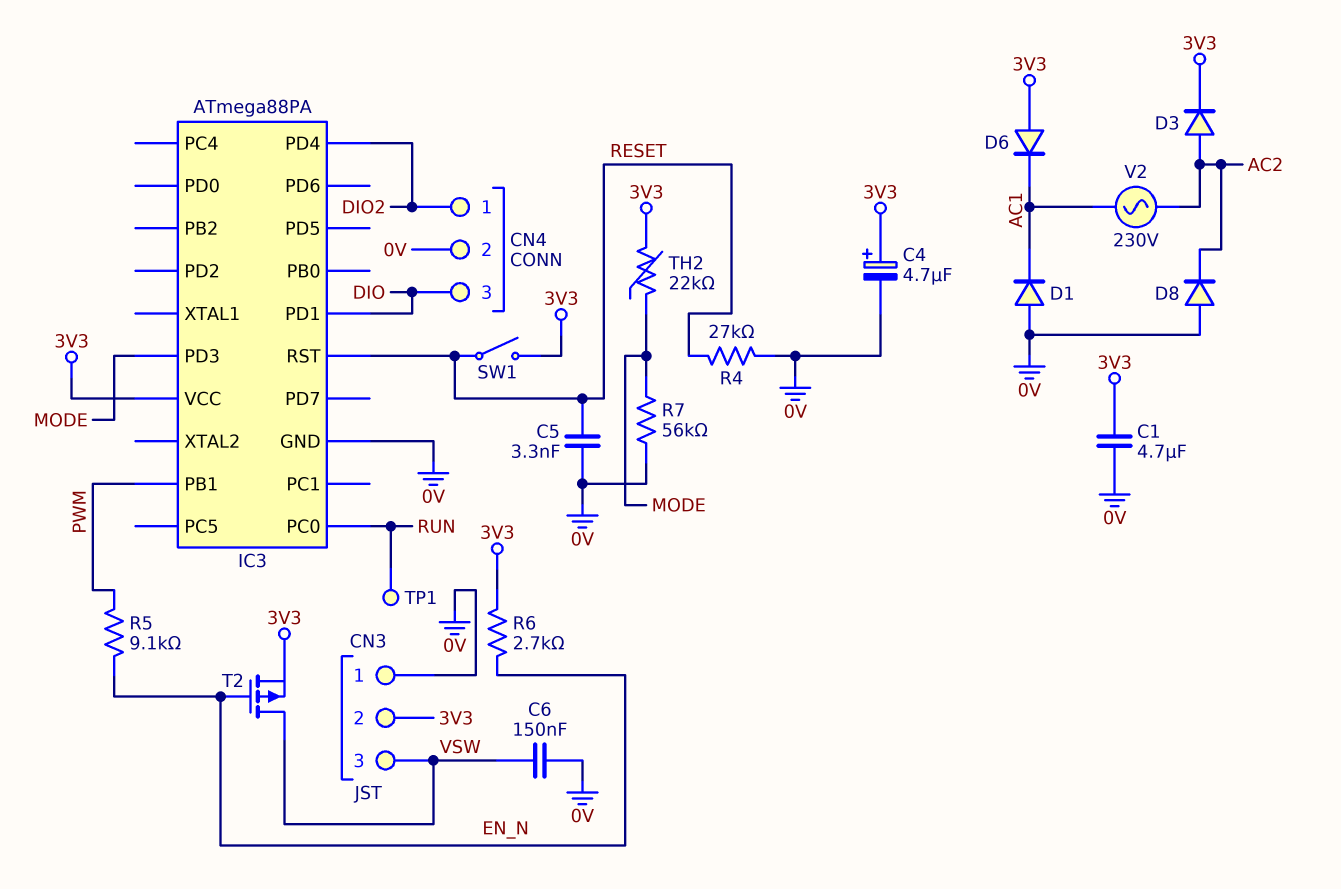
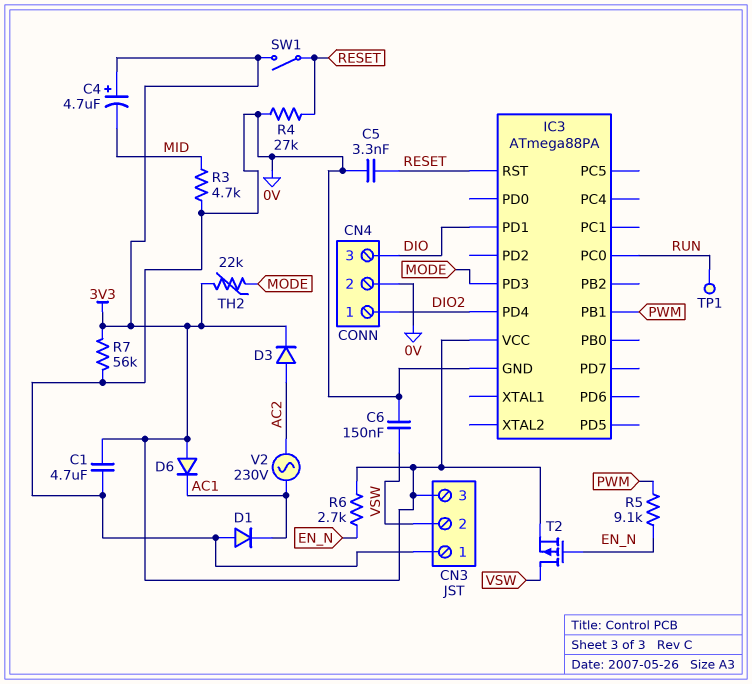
C4: 4.7uF (plus 3V3, minus 0V) -> 4.7uF (plus 3V3, minus MID)
CN3 pin 2: 3V3 -> VSW
CN3 pin 3: VSW -> 3V3
D8: diode (A 0V, K AC2) -> none
R3: none -> 4.7k (0V, MID)
R7: 56k (0V, MODE) -> 56k (0V, 3V3)

